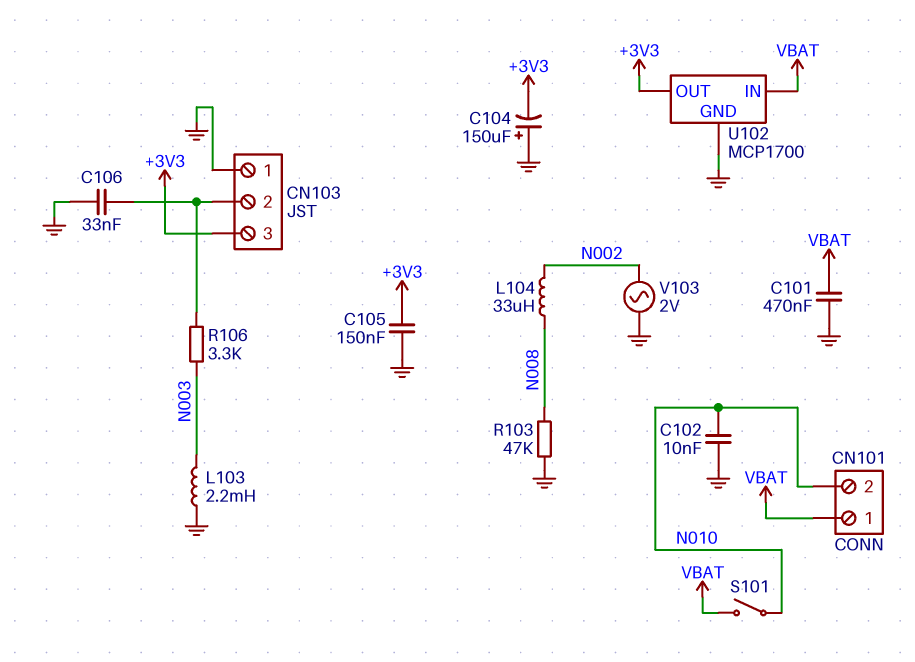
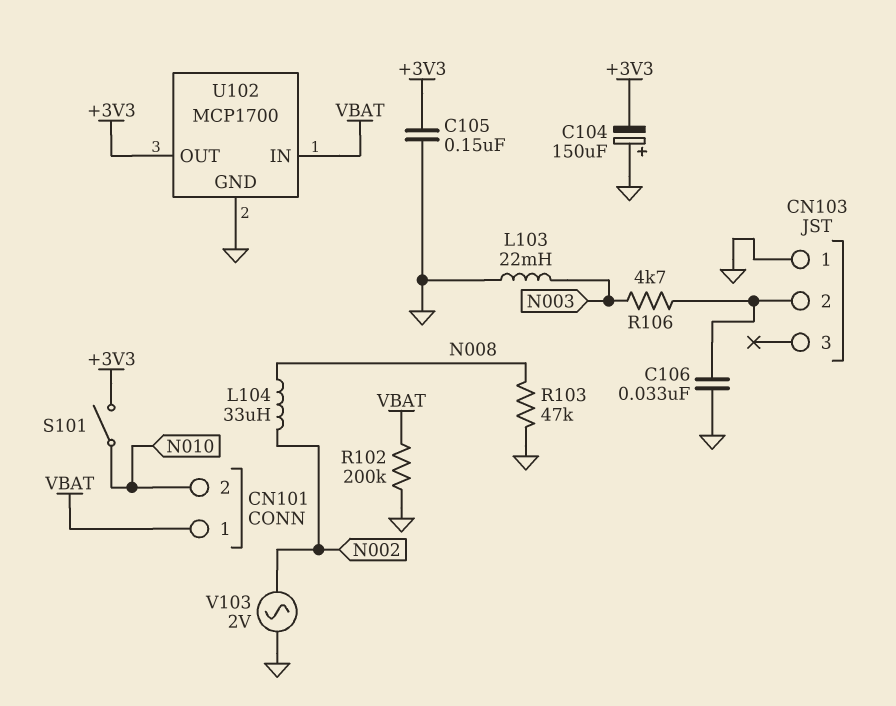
C101: 470nF (GND, VBAT) -> none
C102: 10nF (GND, N010) -> none
CN103 pin 3: +3V3 -> none
L103: 2.2mH (GND, N003) -> 22mH (GND, N003)
R102: none -> 200k (GND, VBAT)
R106: 3.3k (CN103/2, N003) -> 4.7k (CN103/2, N003)
S101: switch (N010, VBAT) -> switch (+3V3, N010)

